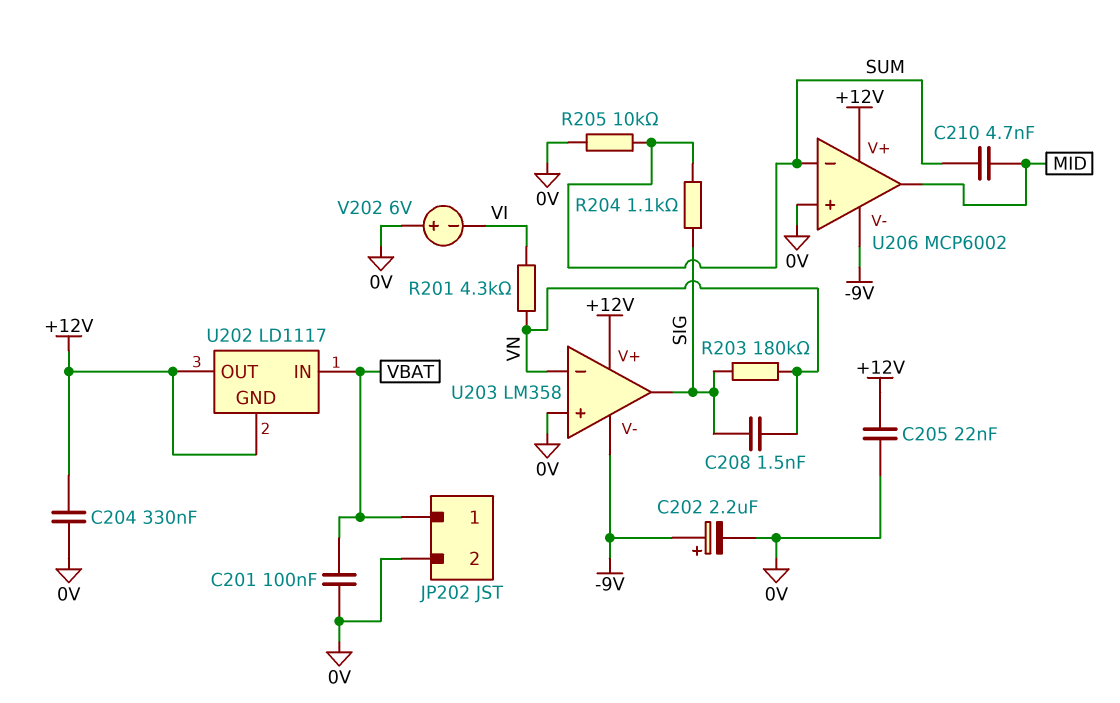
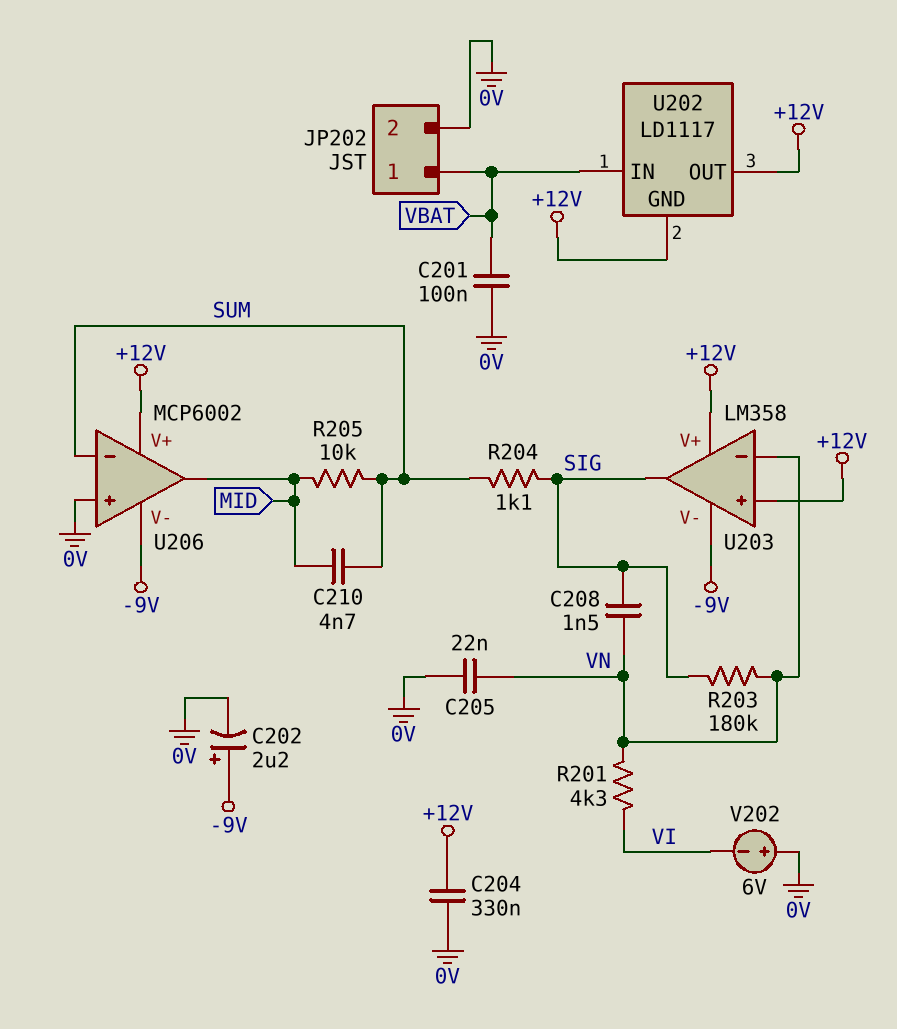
C205: 22nF (+12V, 0V) -> 22nF (0V, VN)
R205: 10k (0V, SUM) -> 10k (MID, SUM)
U203 pin in+: 0V -> +12V

